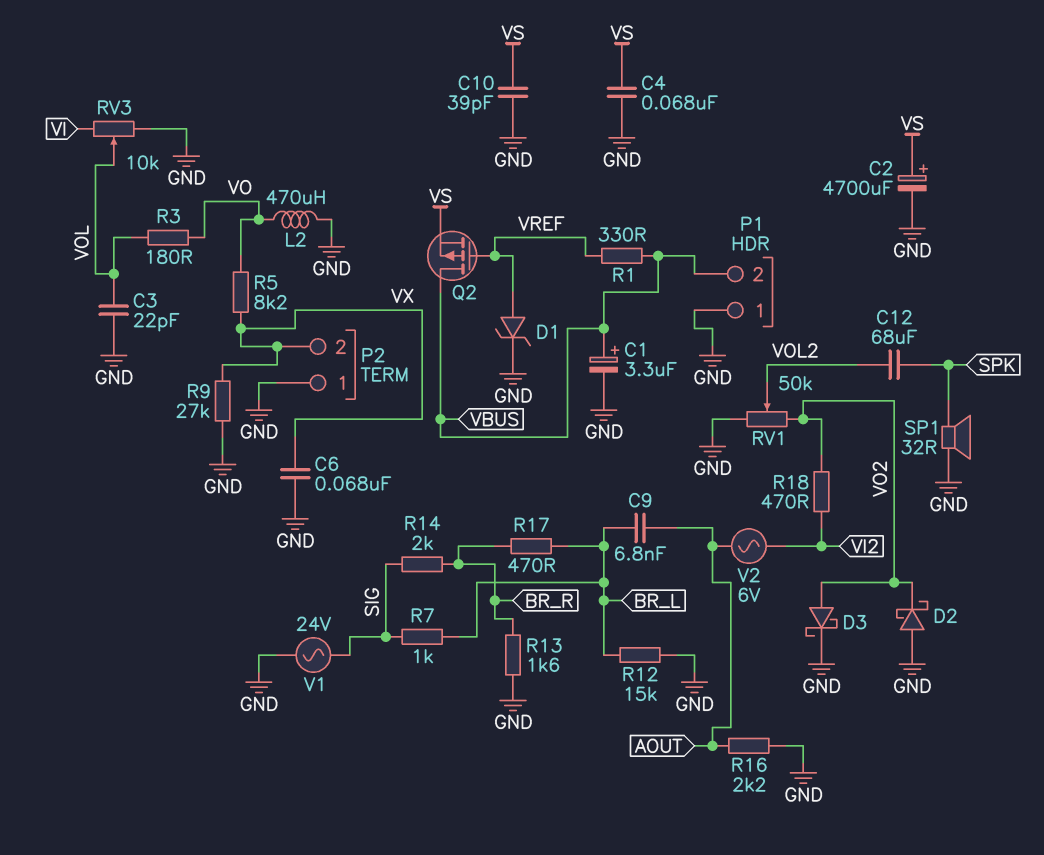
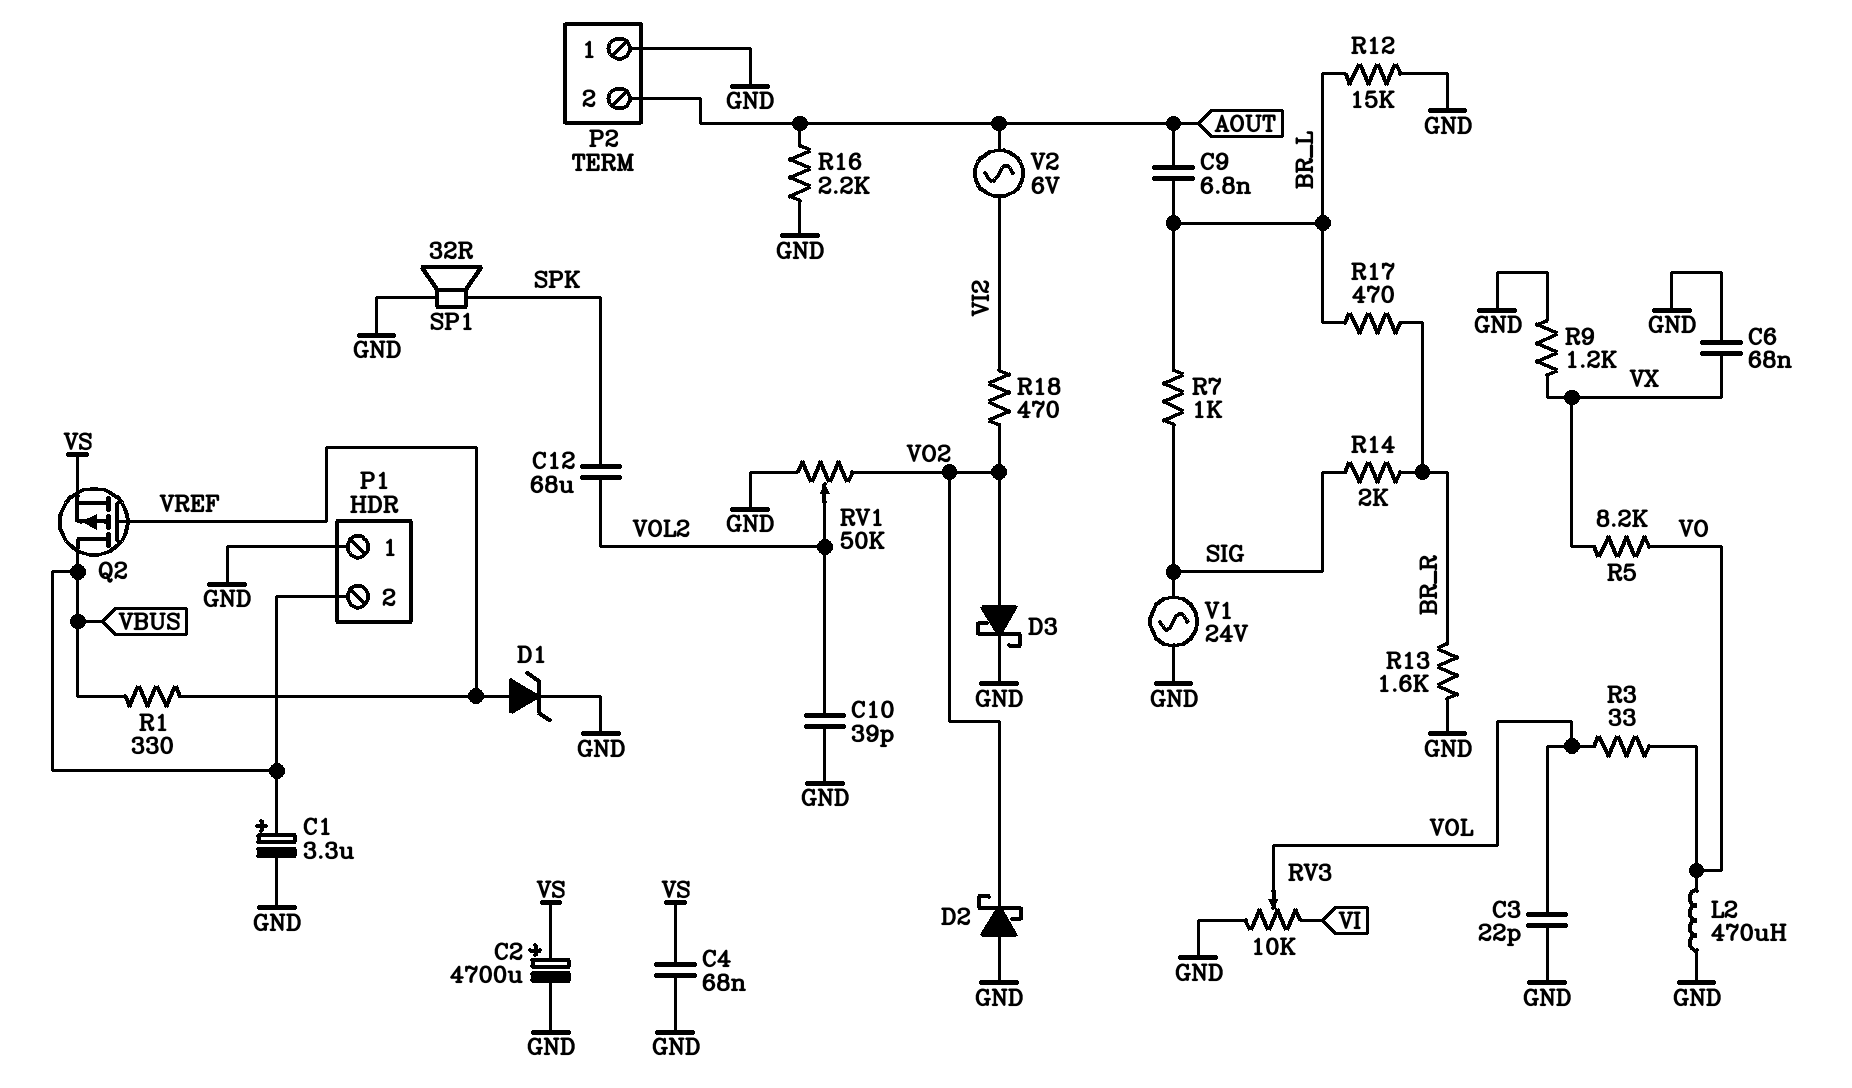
C10: 39pF (GND, VS) -> 39pF (GND, VOL2)
P2 pin 2: VX -> AOUT
R3: 180 (VO, VOL) -> 33 (VO, VOL)
R9: 27k (GND, VX) -> 1.2k (GND, VX)

